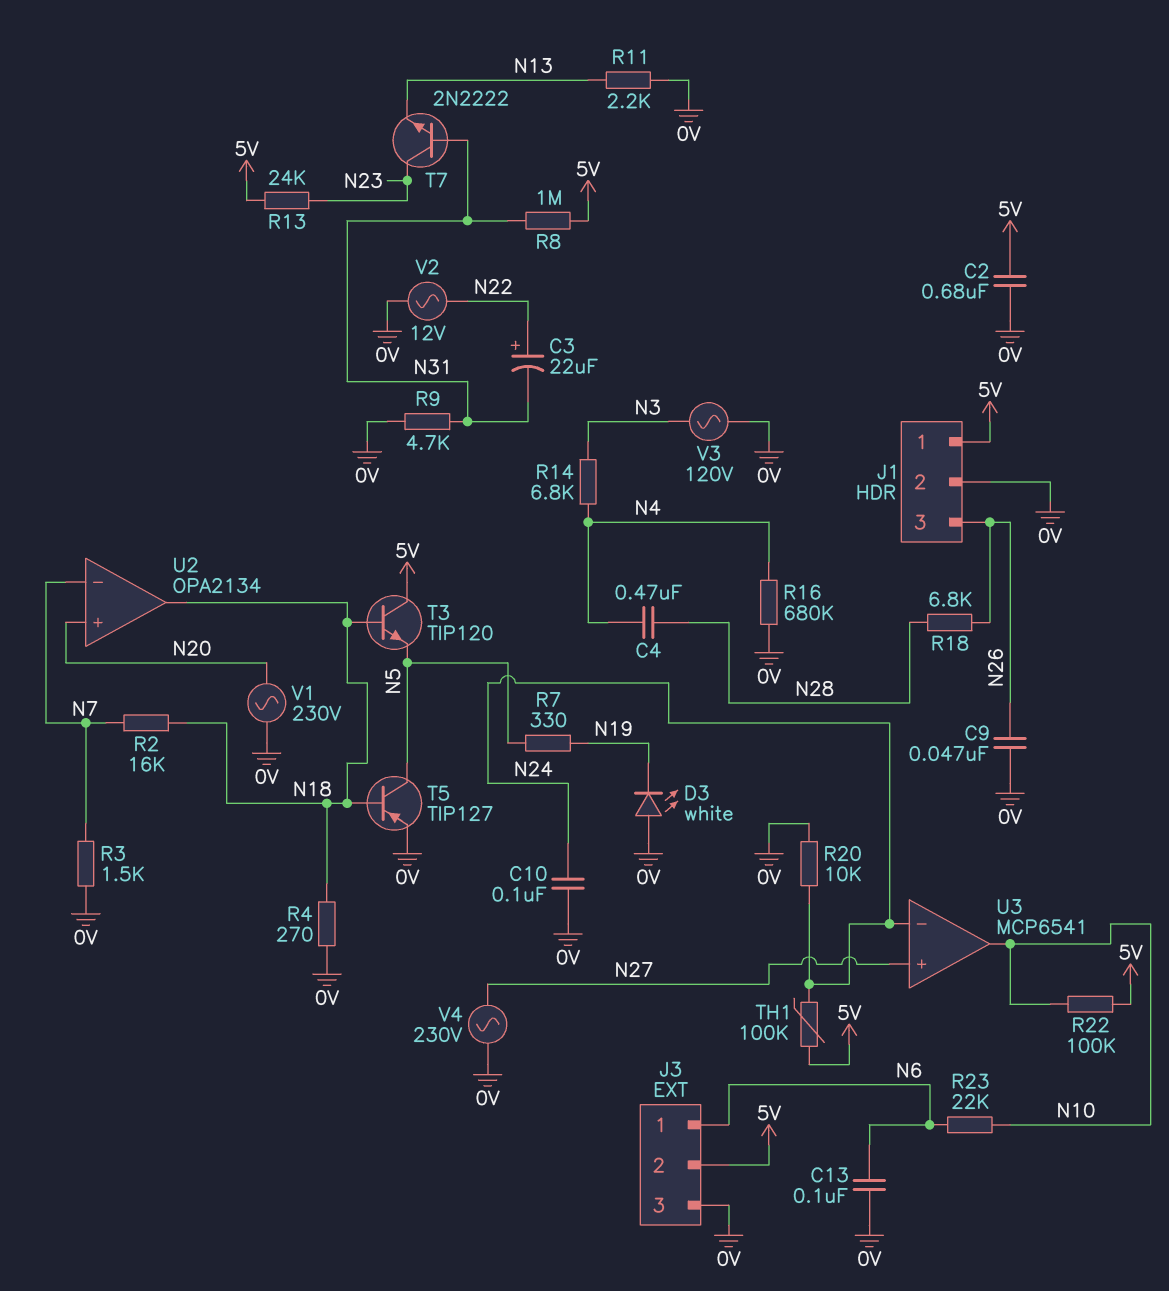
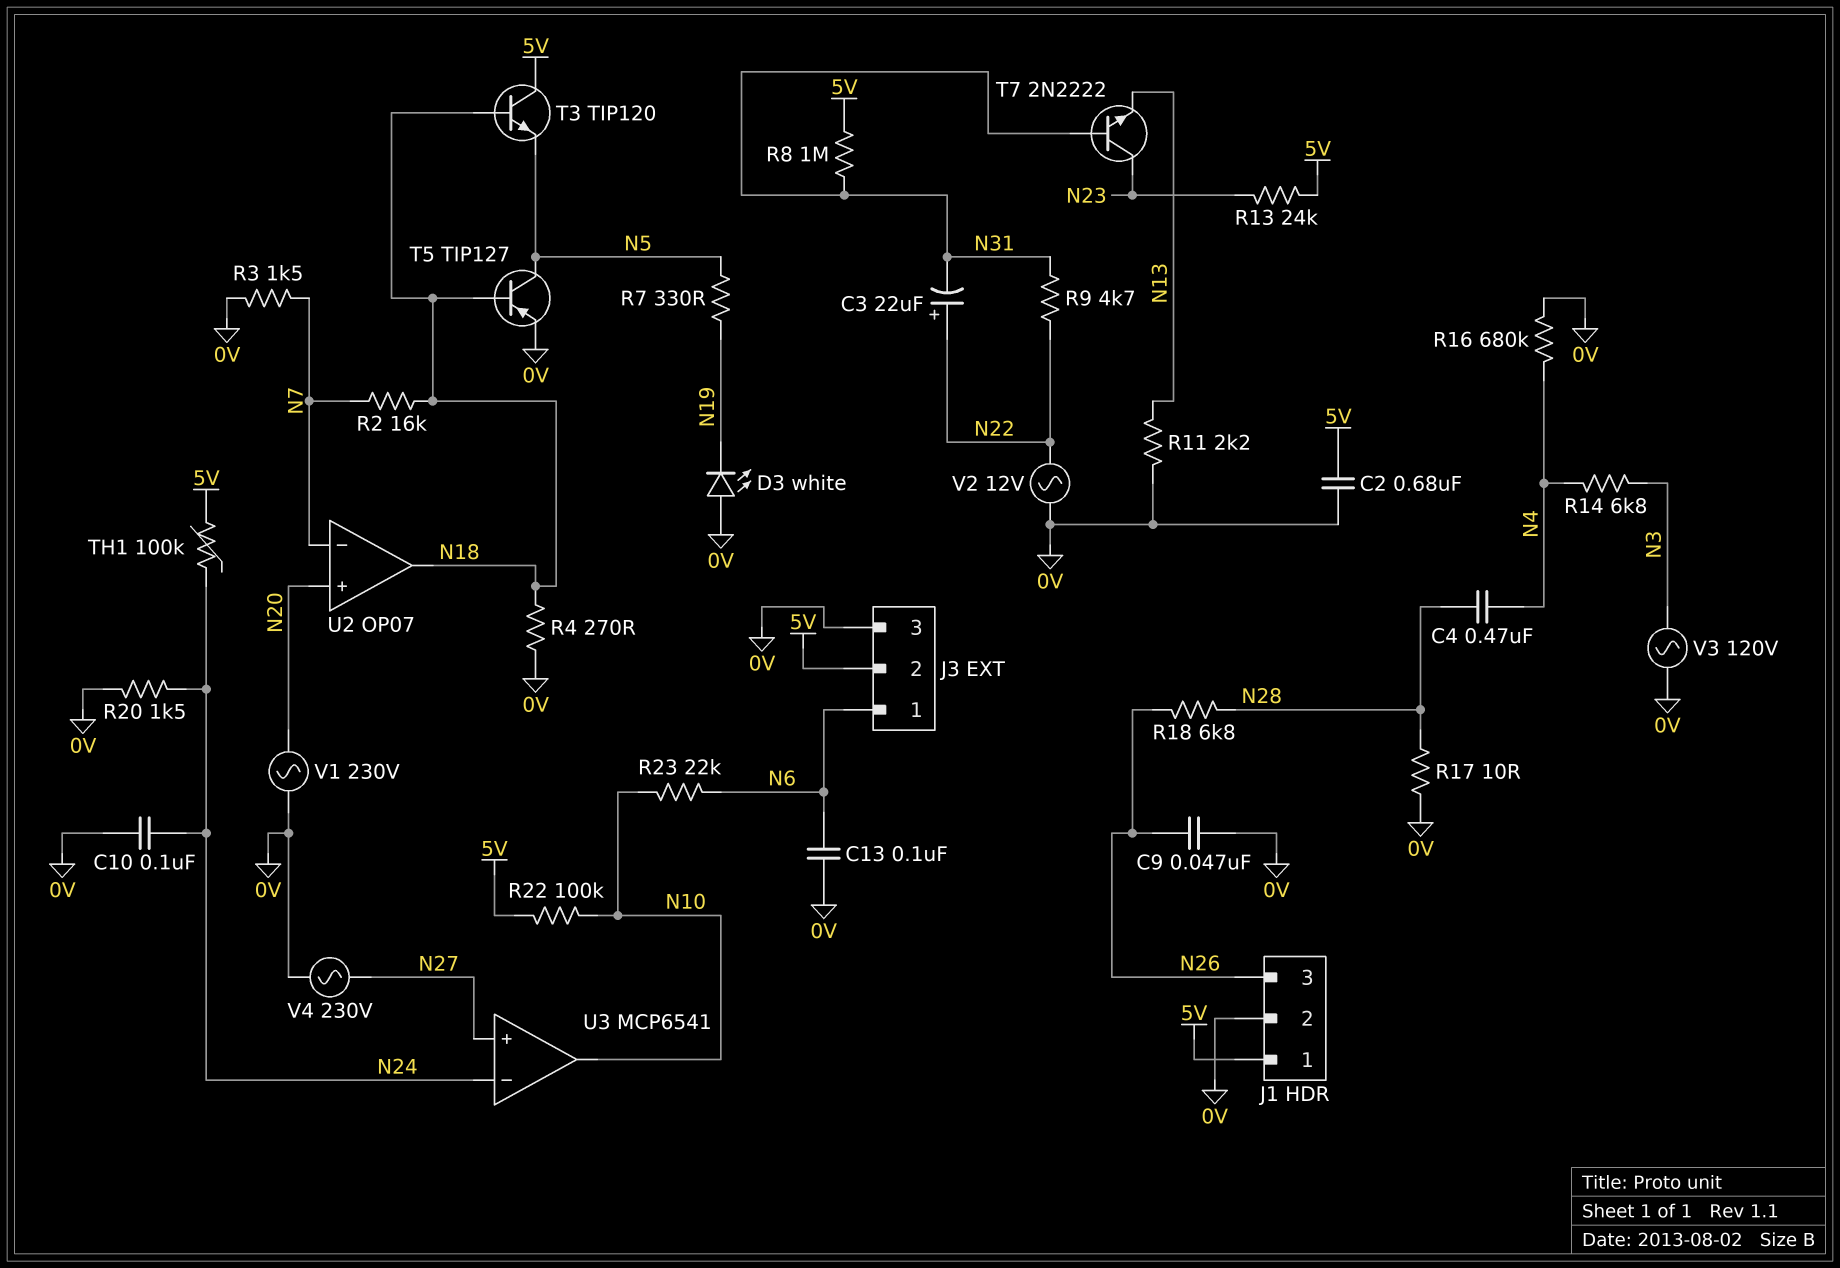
R9: 4.7k (0V, N31) -> 4.7k (N22, N31)
R17: none -> 10 (0V, N28)
R20: 10k (0V, N24) -> 1.5k (0V, N24)
U2: OPA2134 -> OP07

